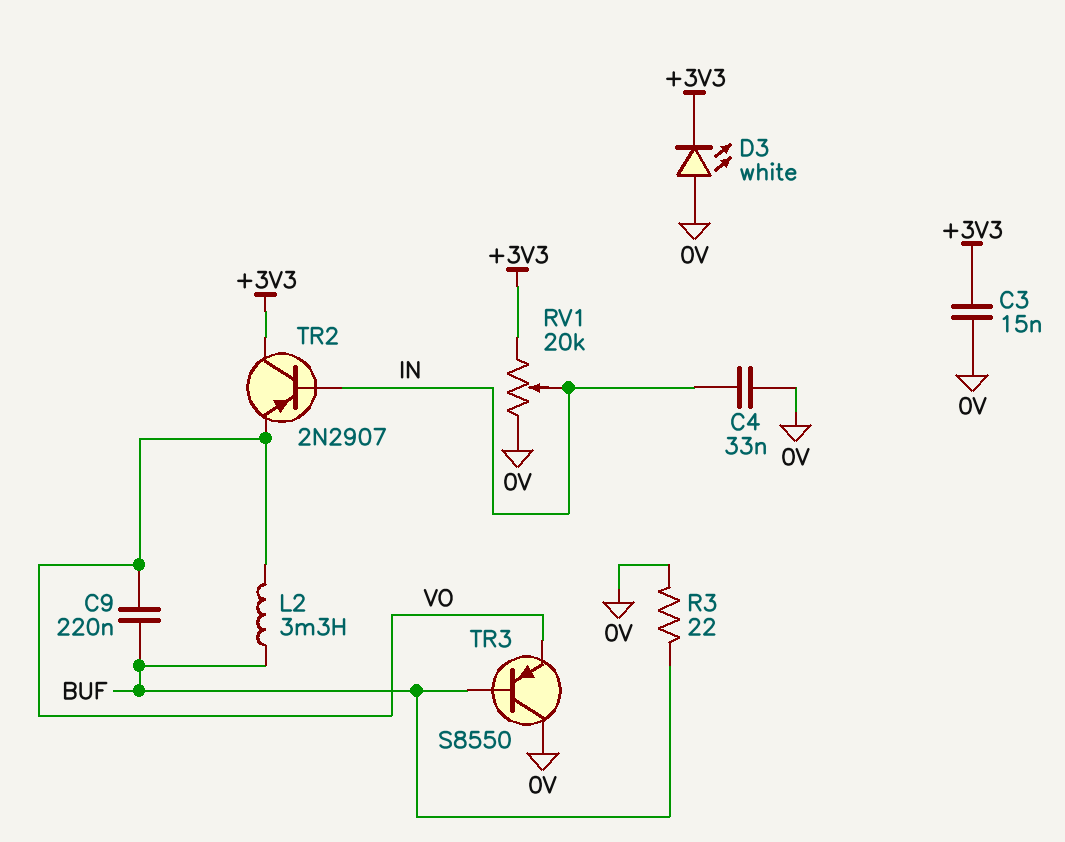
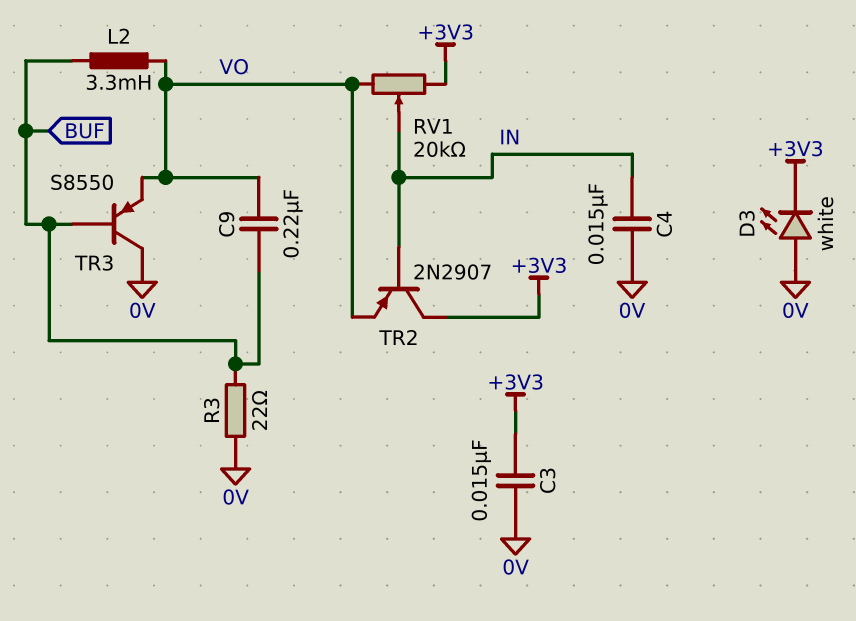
C4: 33nF (0V, IN) -> 15nF (0V, IN)
RV1: 20k (+3V3, 0V, wiper IN) -> 20k (+3V3, VO, wiper IN)

